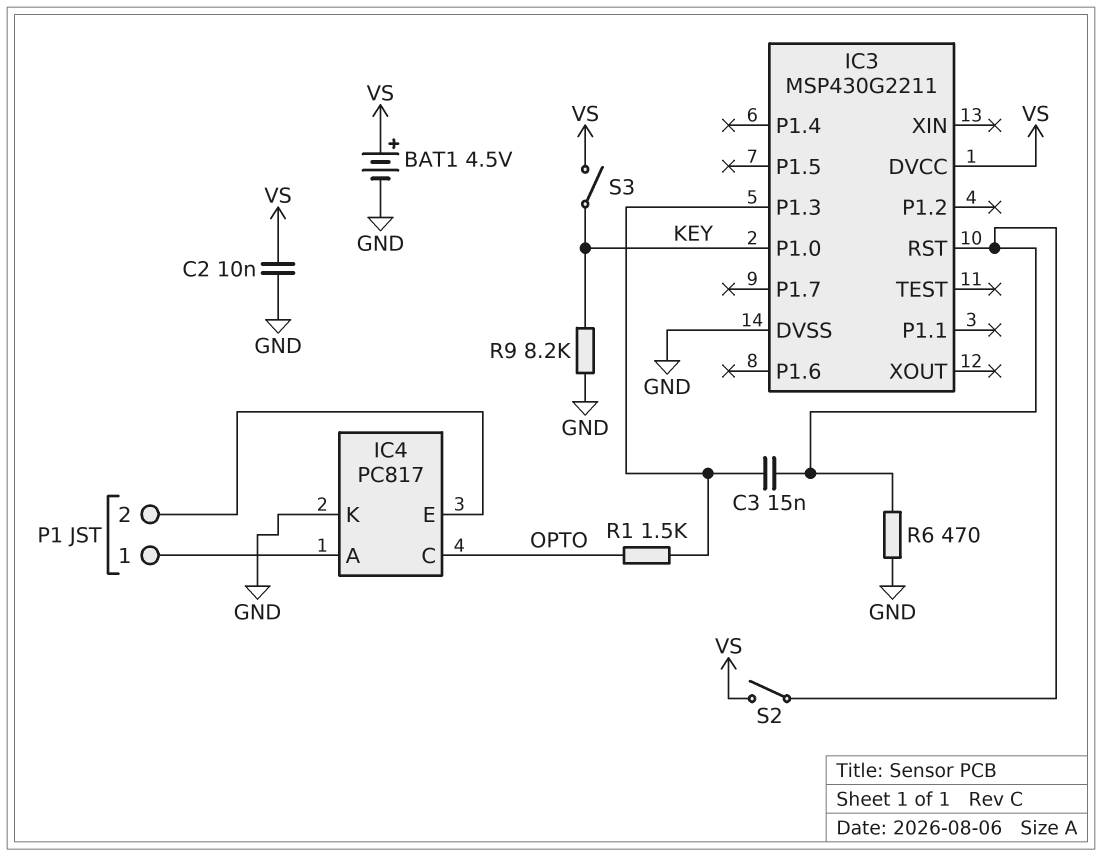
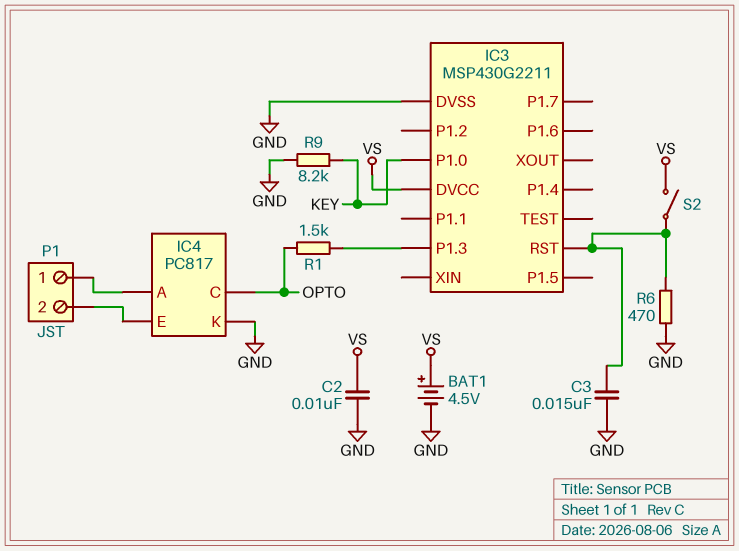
C3: 15nF (IC3/P1.3, IC3/RST) -> 15nF (GND, IC3/RST)
S3: switch (KEY, VS) -> none

